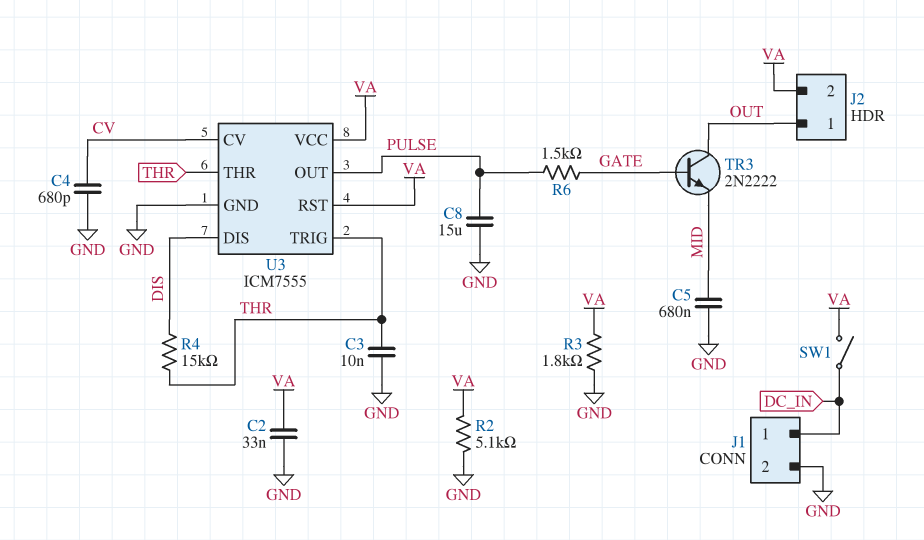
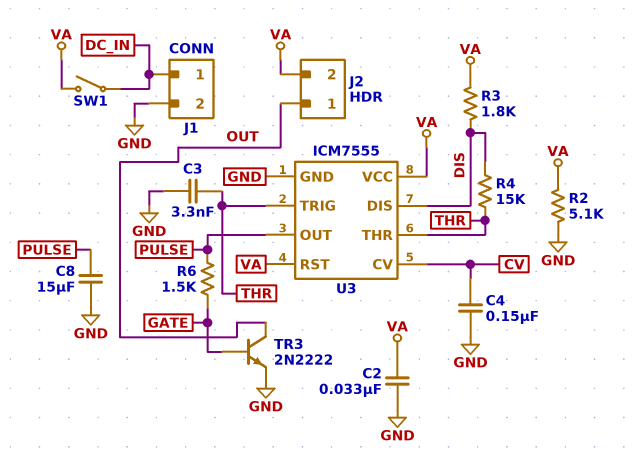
C3: 10nF (GND, THR) -> 3.3nF (GND, THR)
C4: 680pF (CV, GND) -> 150nF (CV, GND)
C5: 680nF (GND, MID) -> none
R3: 1.8k (GND, VA) -> 1.8k (DIS, VA)
TR3: NPN 2N2222 (B GATE, C OUT, E MID) -> NPN 2N2222 (B GATE, C OUT, E GND)

